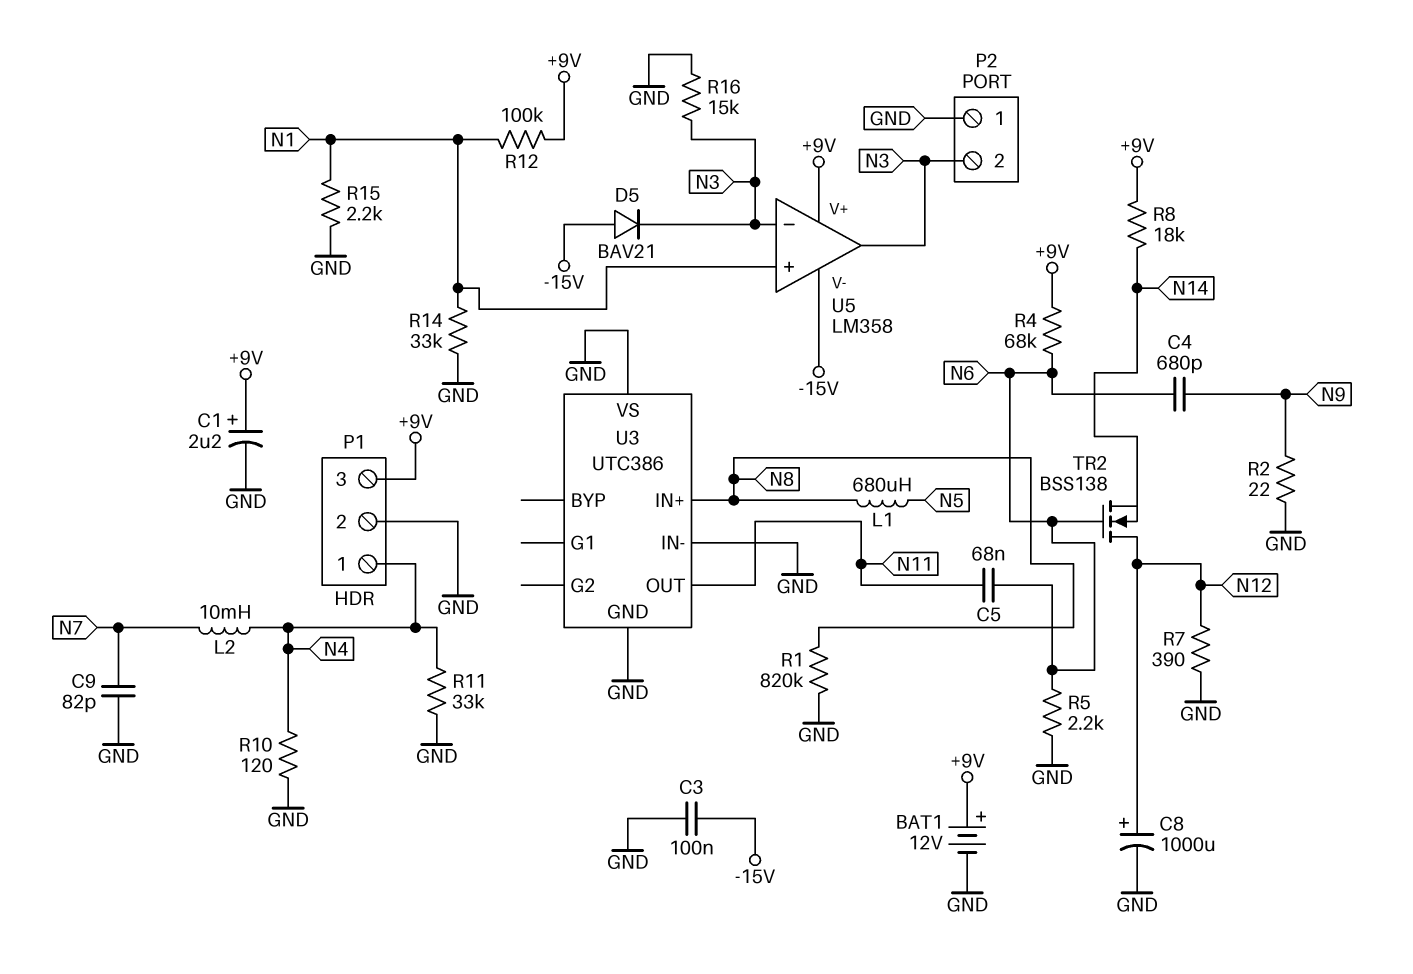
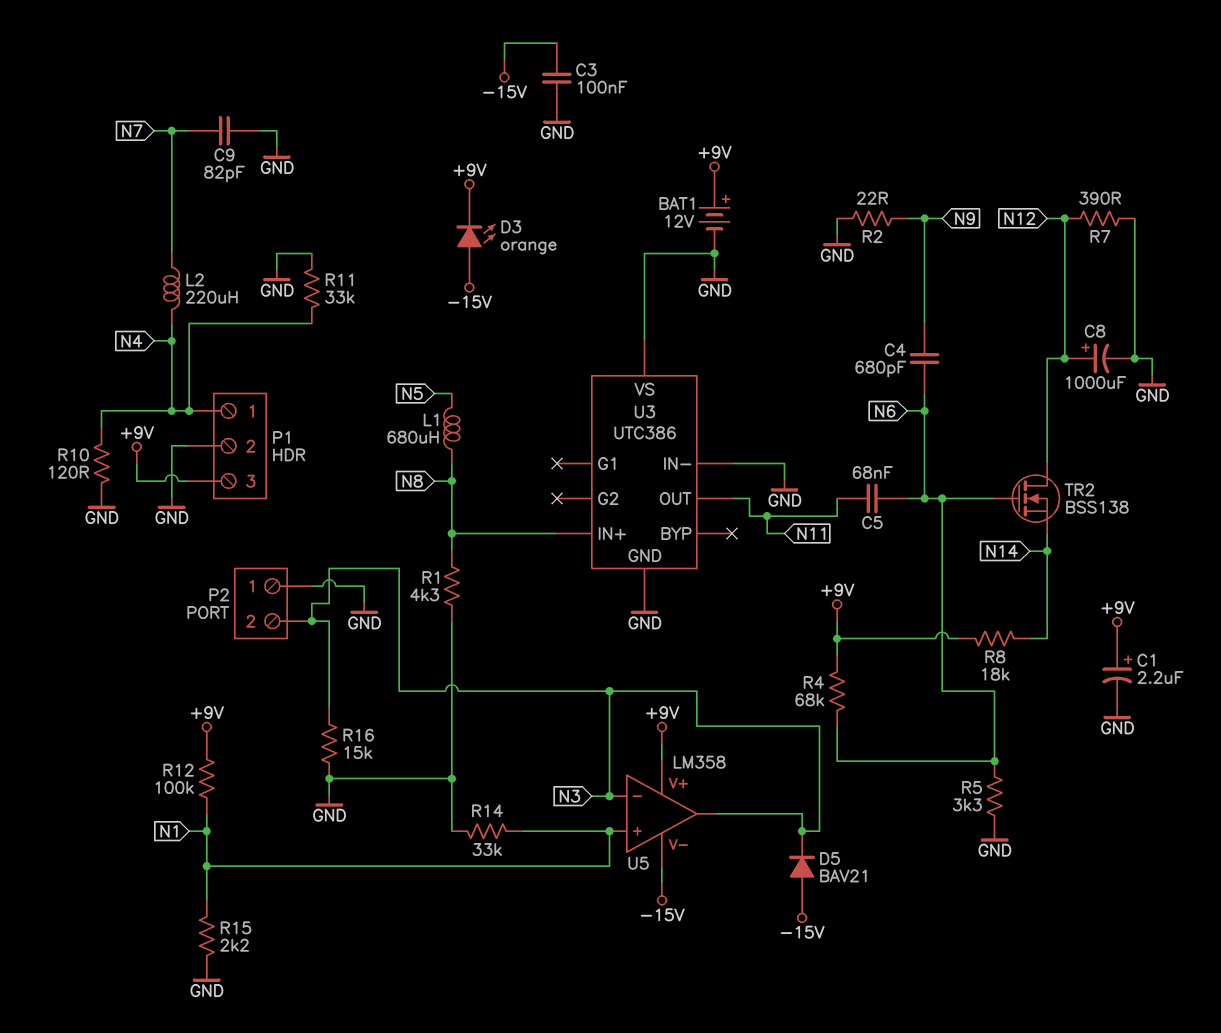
D3: none -> LED orange (A -15V, K +9V)
L2: 10mH (N4, N7) -> 220uH (N4, N7)
R1: 820k (GND, N8) -> 4.3k (GND, N8)
R5: 2.2k (GND, N6) -> 3.3k (GND, N6)

